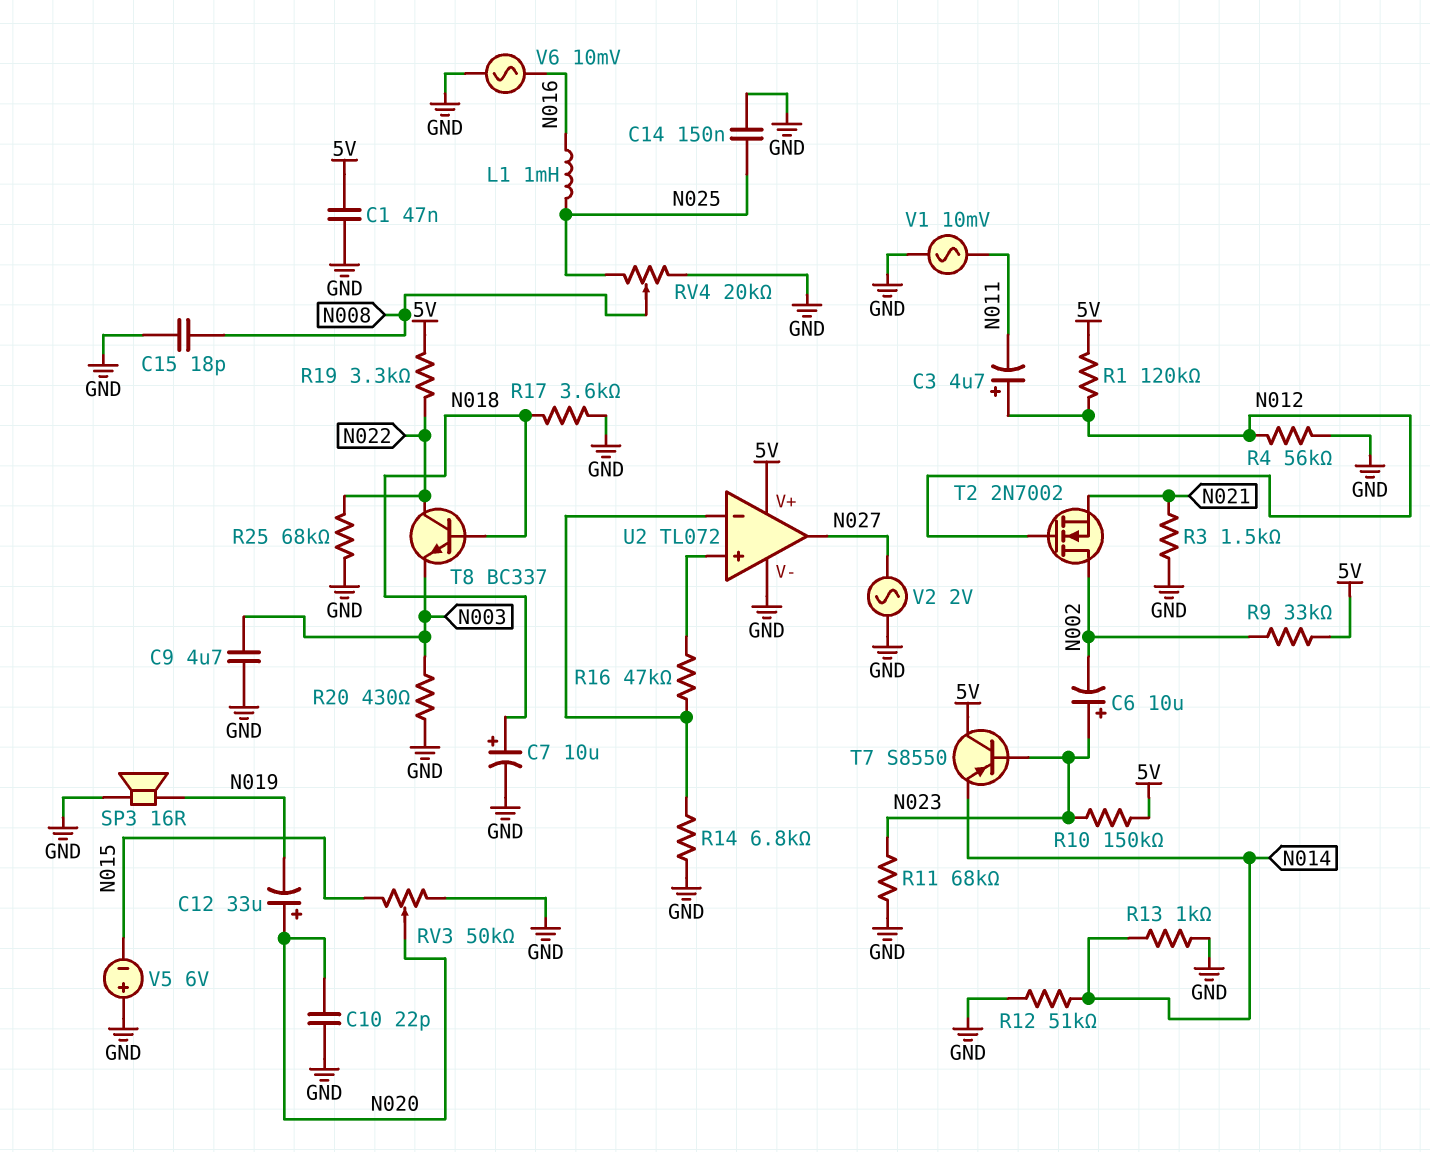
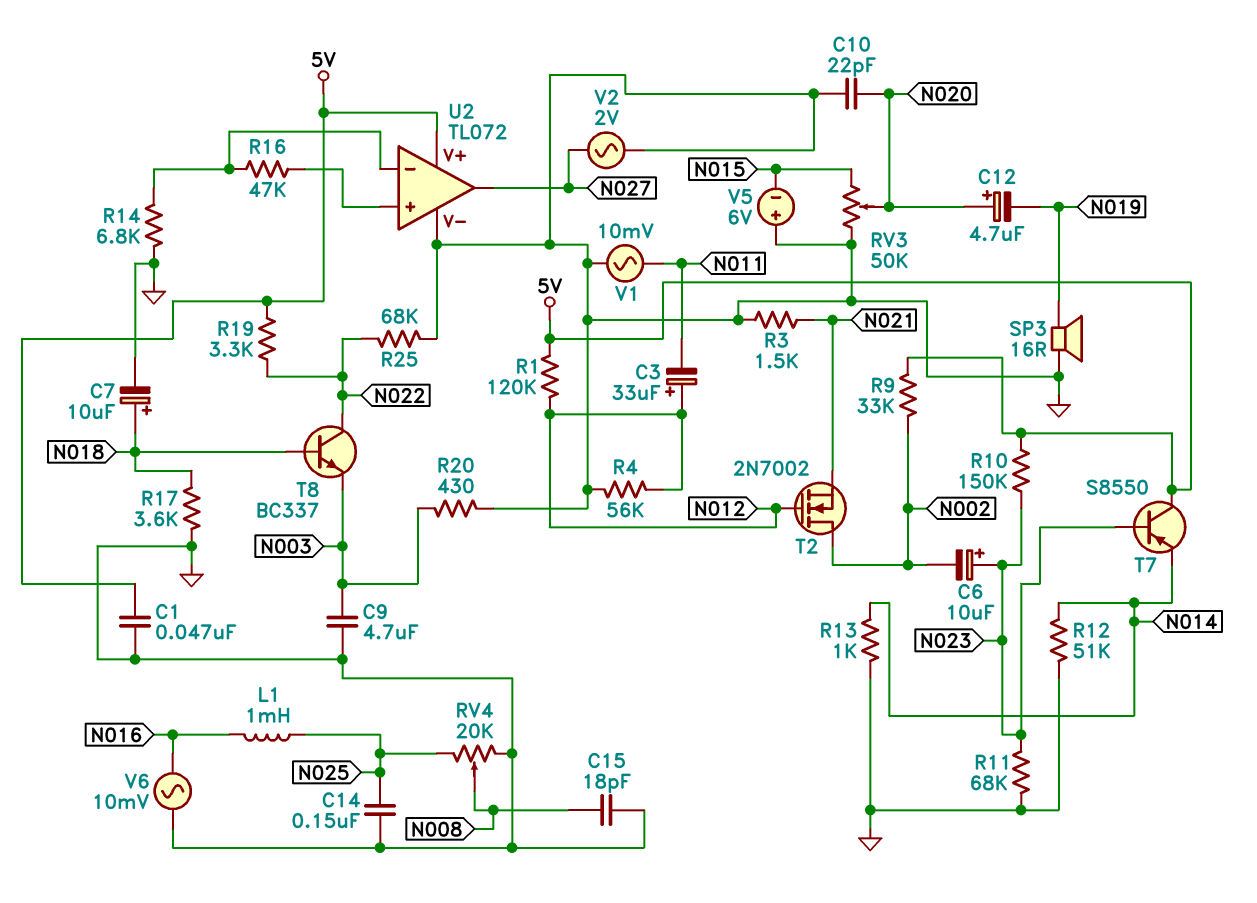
C3: 4.7uF (plus N012, minus N011) -> 33uF (plus N012, minus N011)
C12: 33uF (plus N020, minus N019) -> 4.7uF (plus N020, minus N019)

